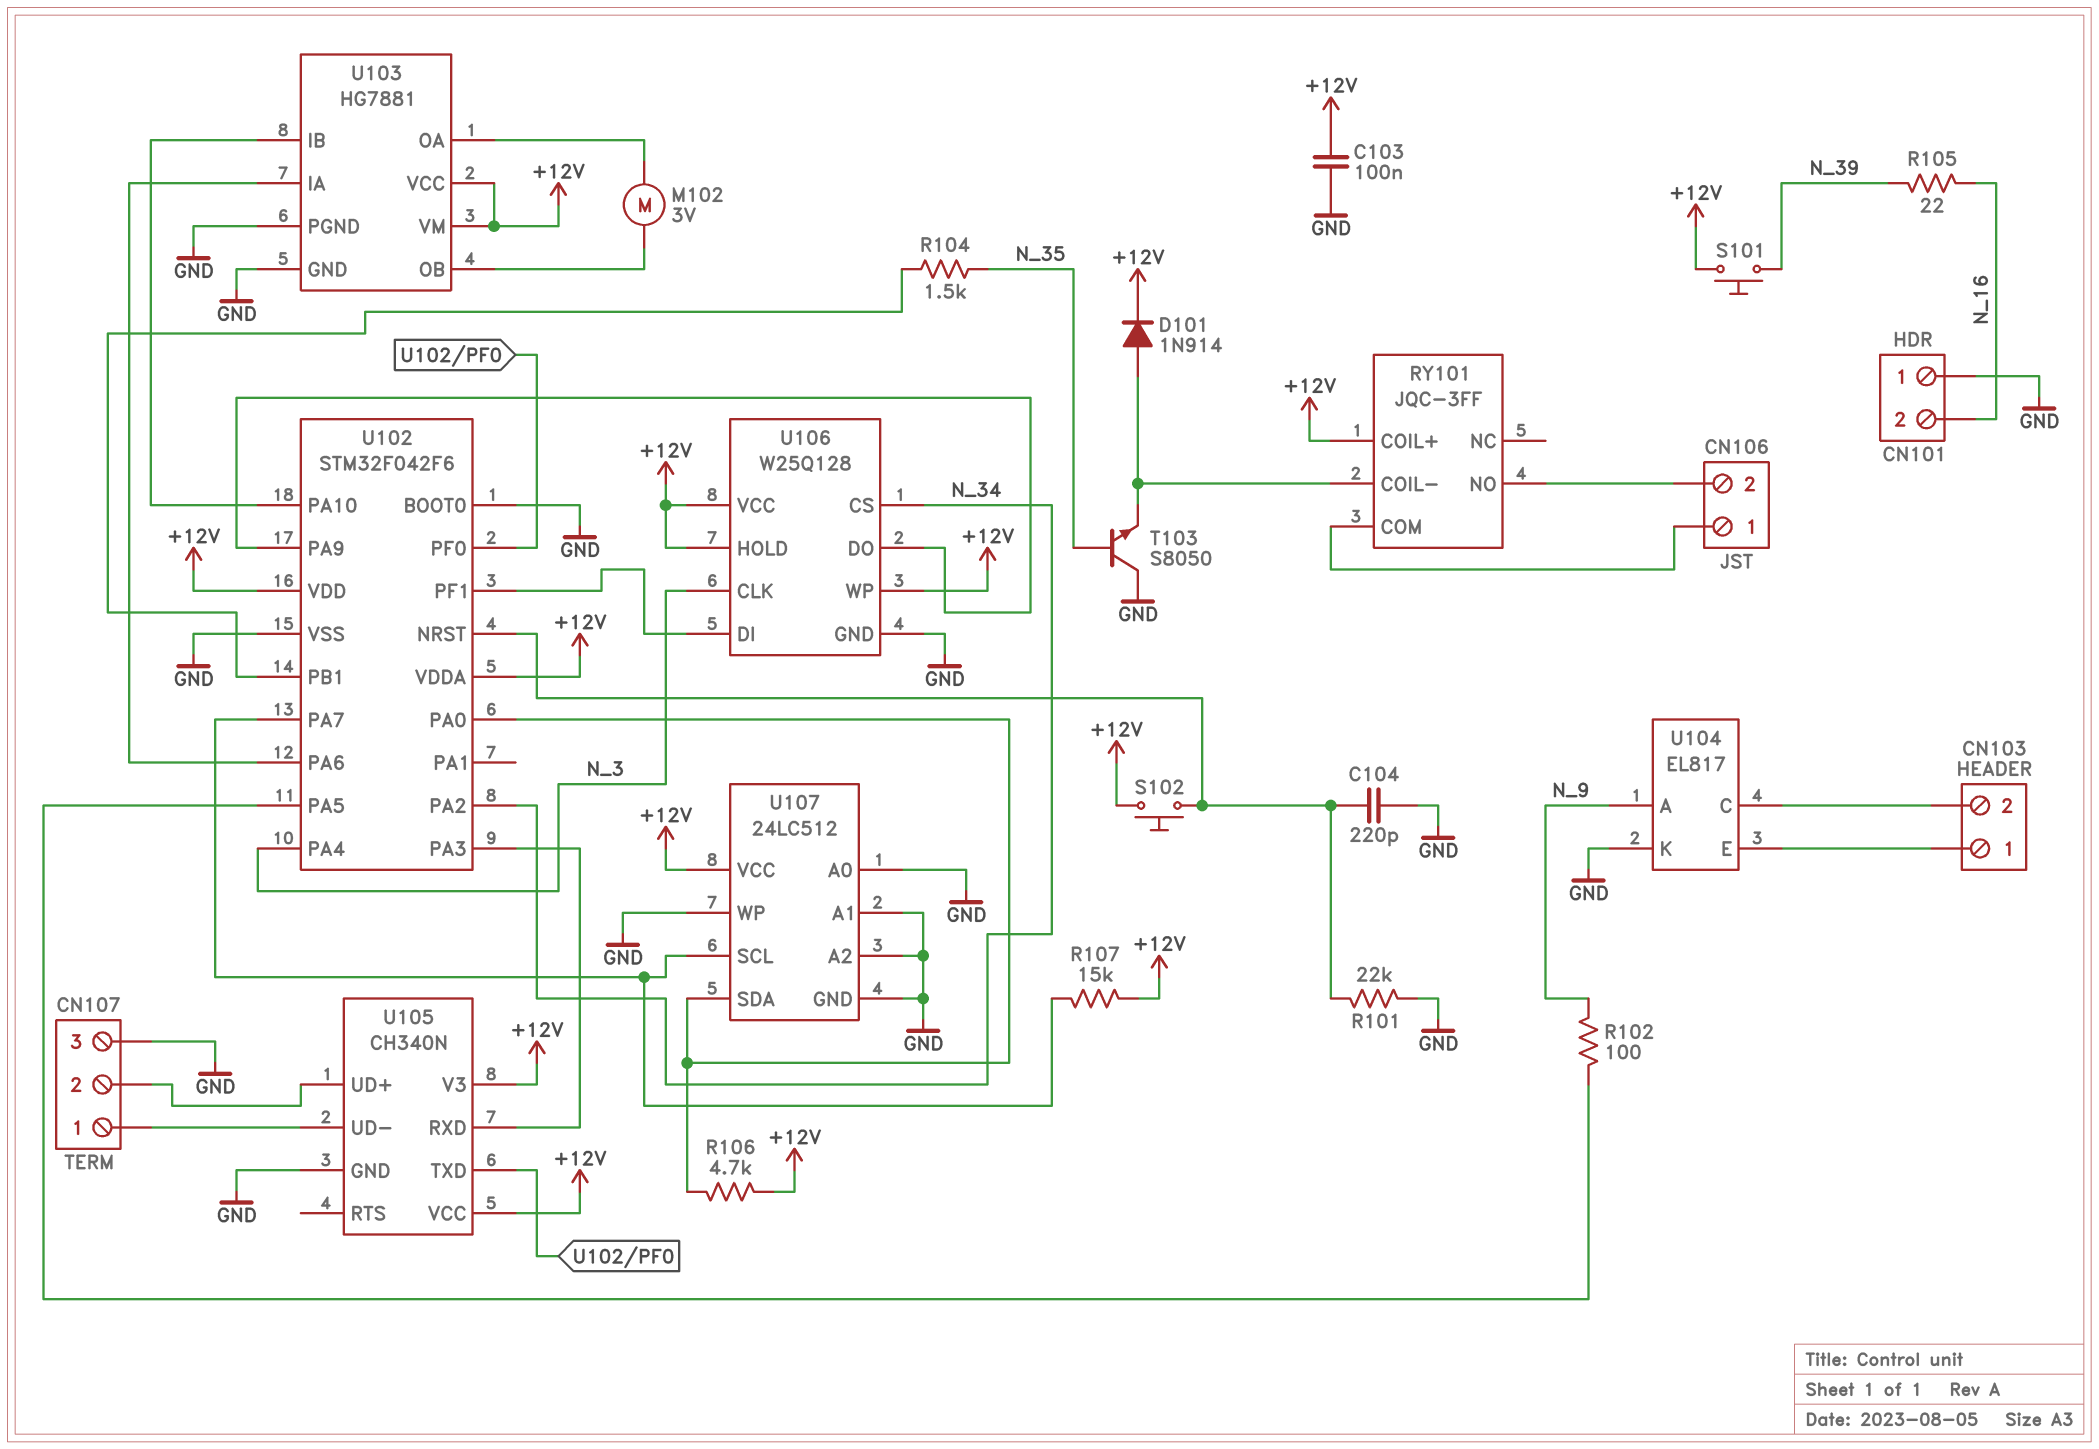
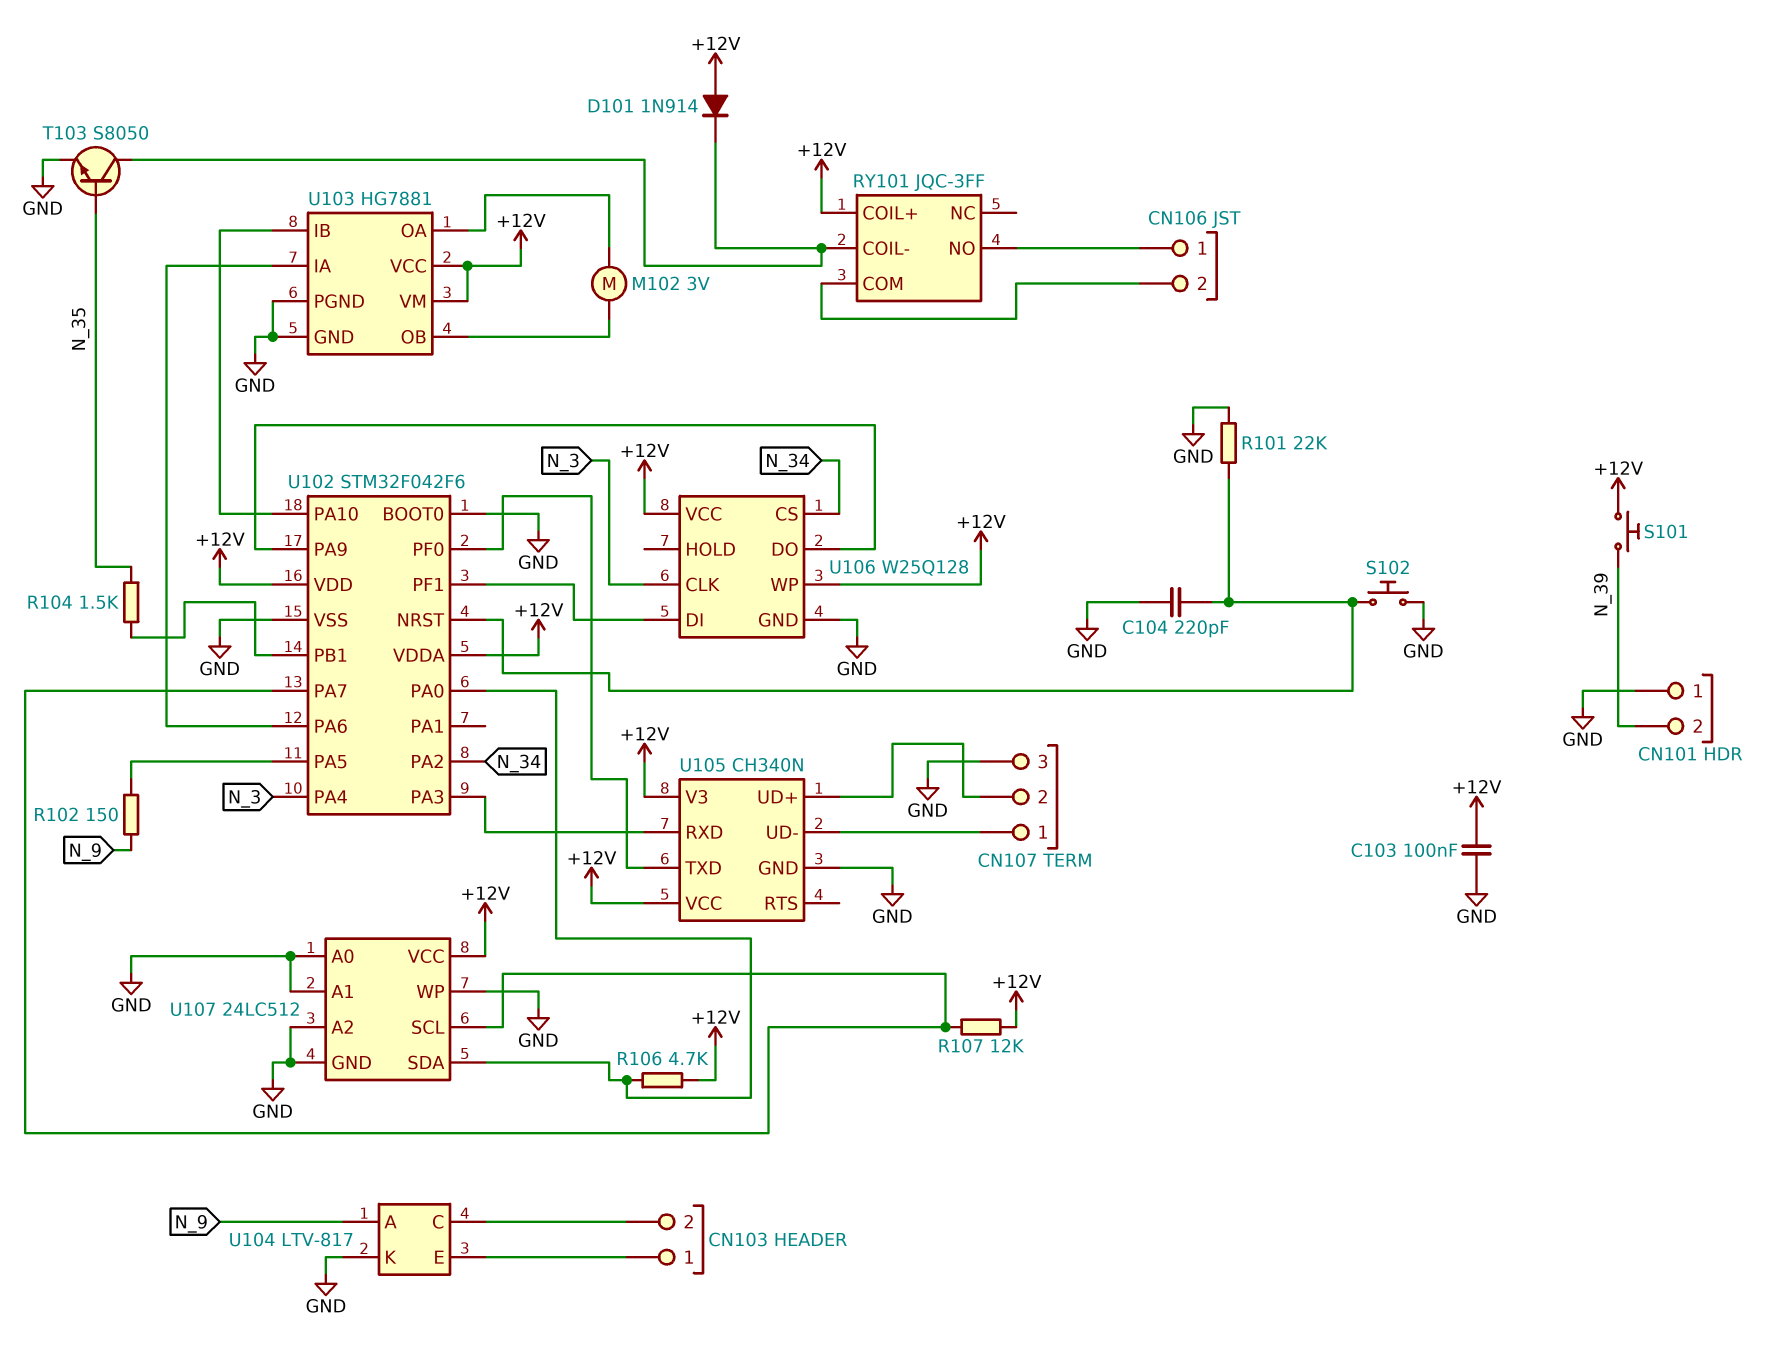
CN101 pin 2: N_16 -> N_39
D101: diode 1N914 (A RY101/COIL-, K +12V) -> diode 1N914 (A +12V, K RY101/COIL-)
R102: 100 (N_9, U102/PA5) -> 150 (N_9, U102/PA5)
R105: 22 (N_16, N_39) -> none
R107: 15k (+12V, U102/PA7) -> 12k (+12V, U102/PA7)
RY101 pin COM: CN106/1 -> CN106/2
RY101 pin NO: CN106/2 -> CN106/1
S102: button (+12V, U102/NRST) -> button (GND, U102/NRST)
T103: NPN S8050 (B N_35, C GND, E RY101/COIL-) -> NPN S8050 (B N_35, C RY101/COIL-, E GND)
U104: EL817 -> LTV-817
U106 pin HOLD: +12V -> none

